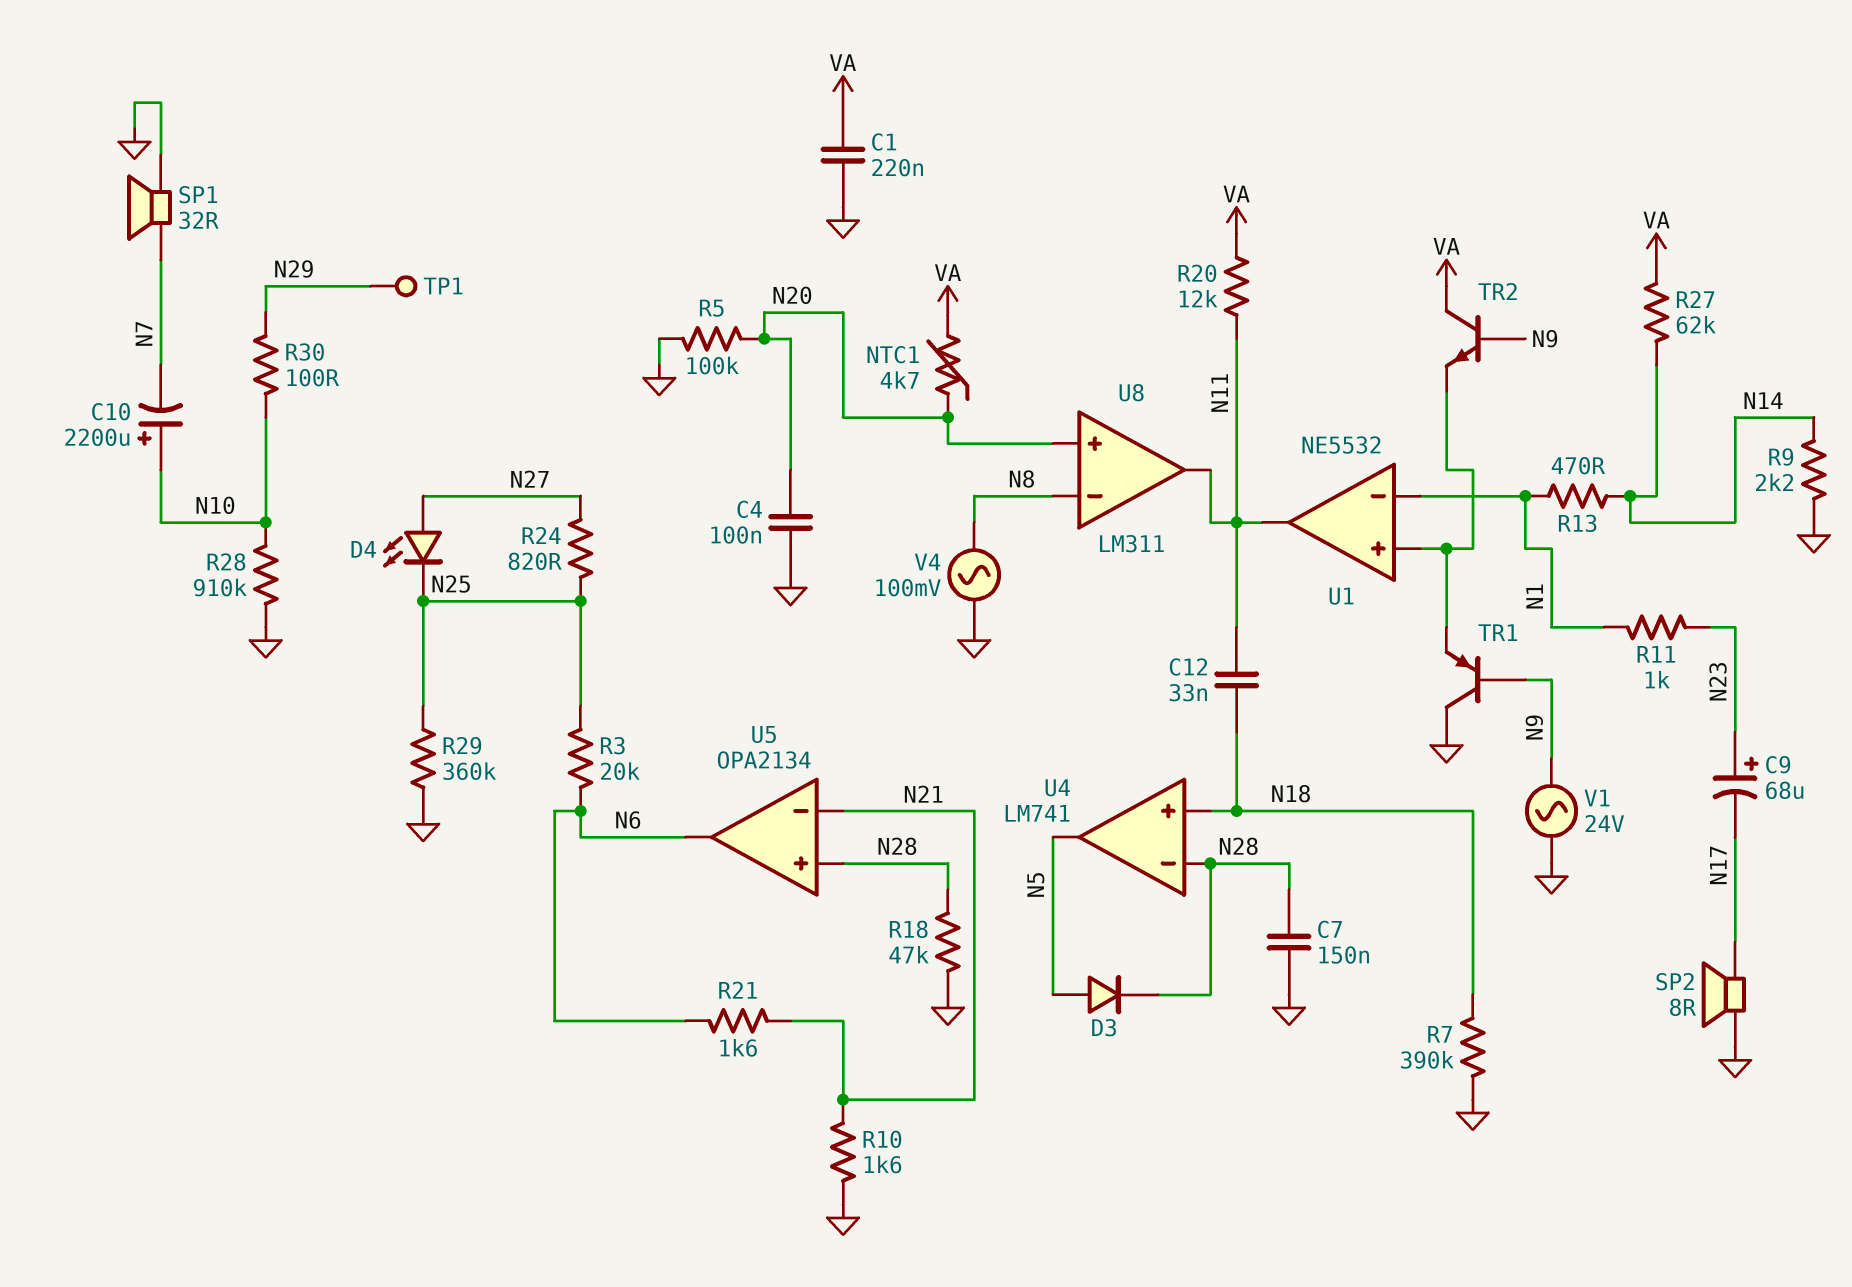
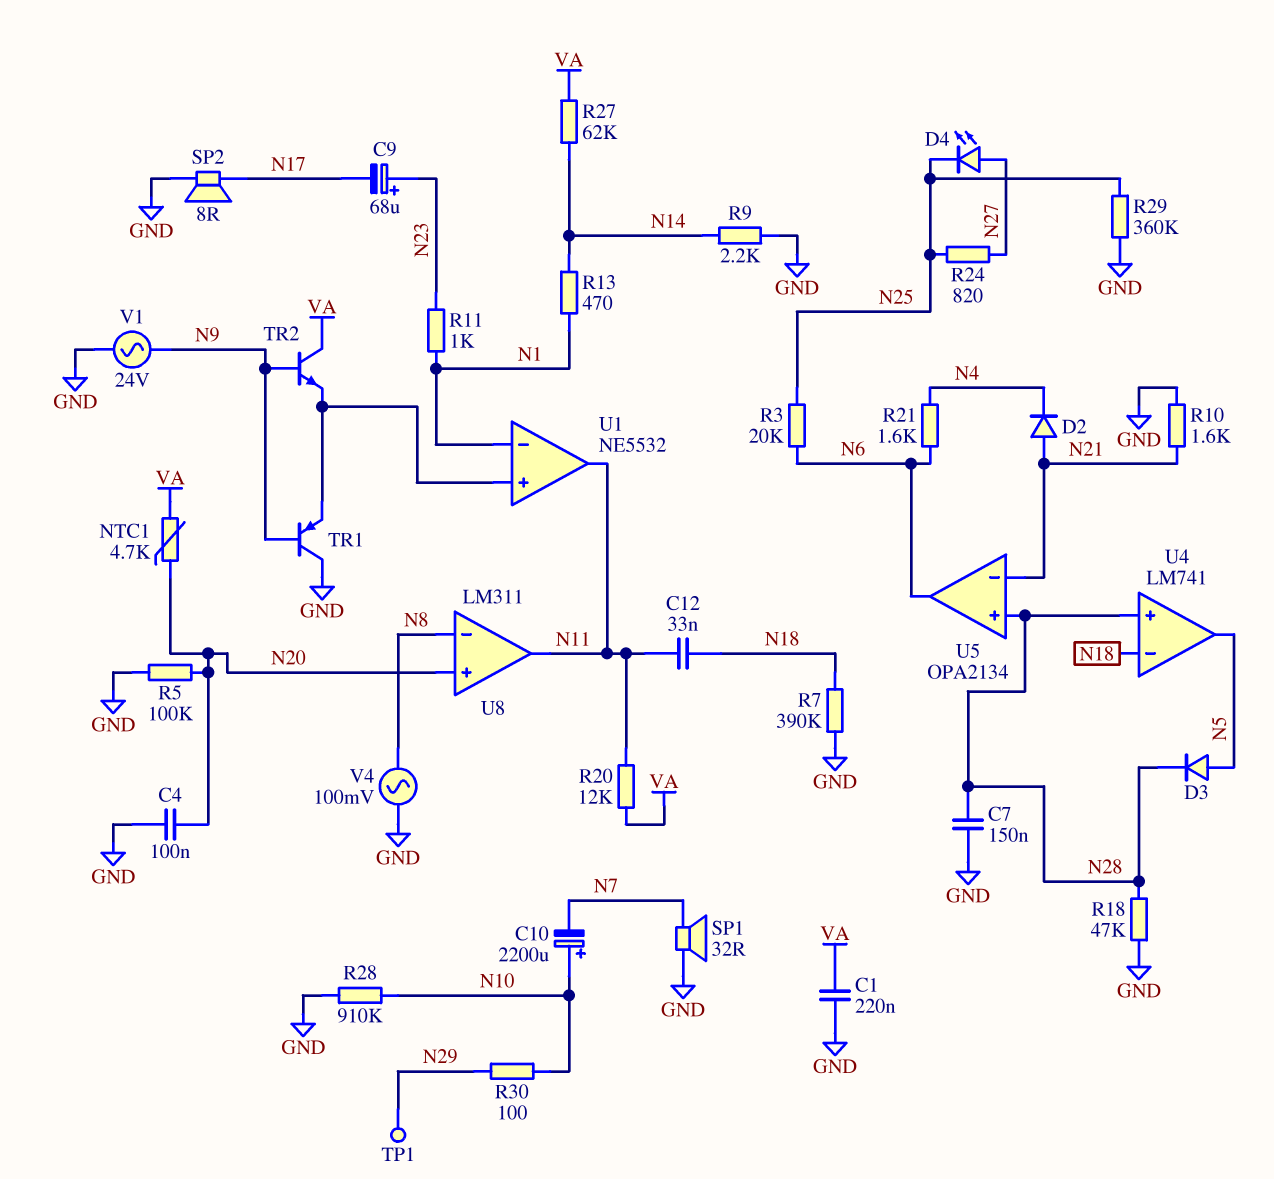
D2: none -> diode (A N21, K N4)
R21: 1.6k (N6, N21) -> 1.6k (N4, N6)
U4 pin in+: N18 -> N28
U4 pin in-: N28 -> N18

